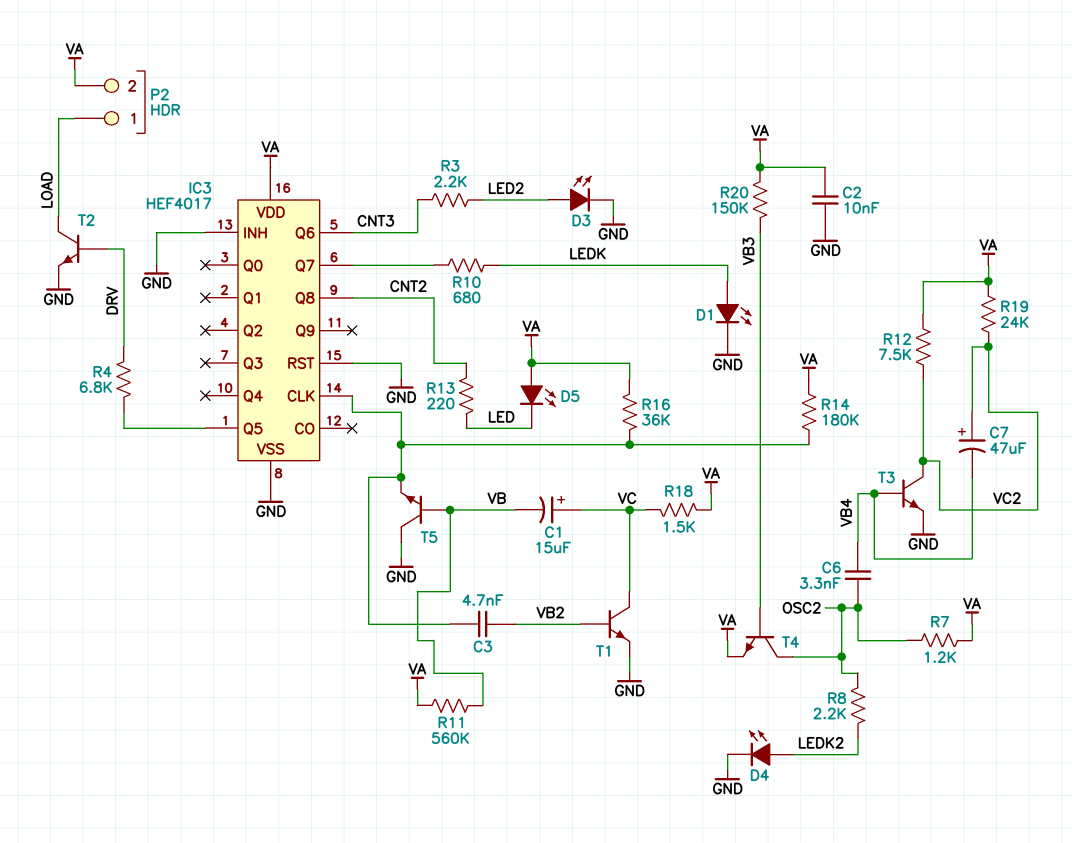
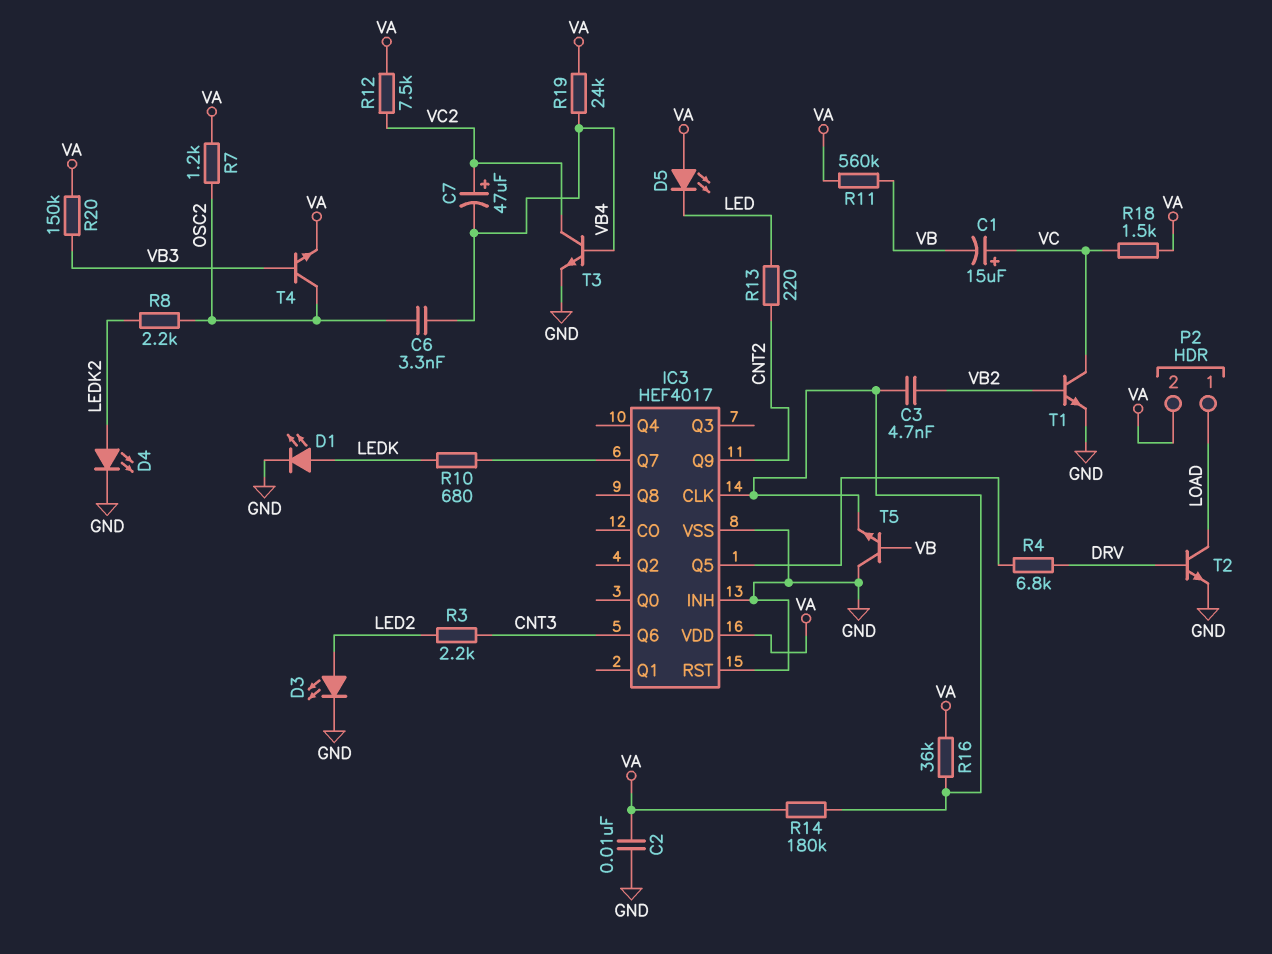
IC3 pin Q8: CNT2 -> none
IC3 pin Q9: none -> CNT2
R19: 24k (VA, VC2) -> 24k (VA, VB4)

